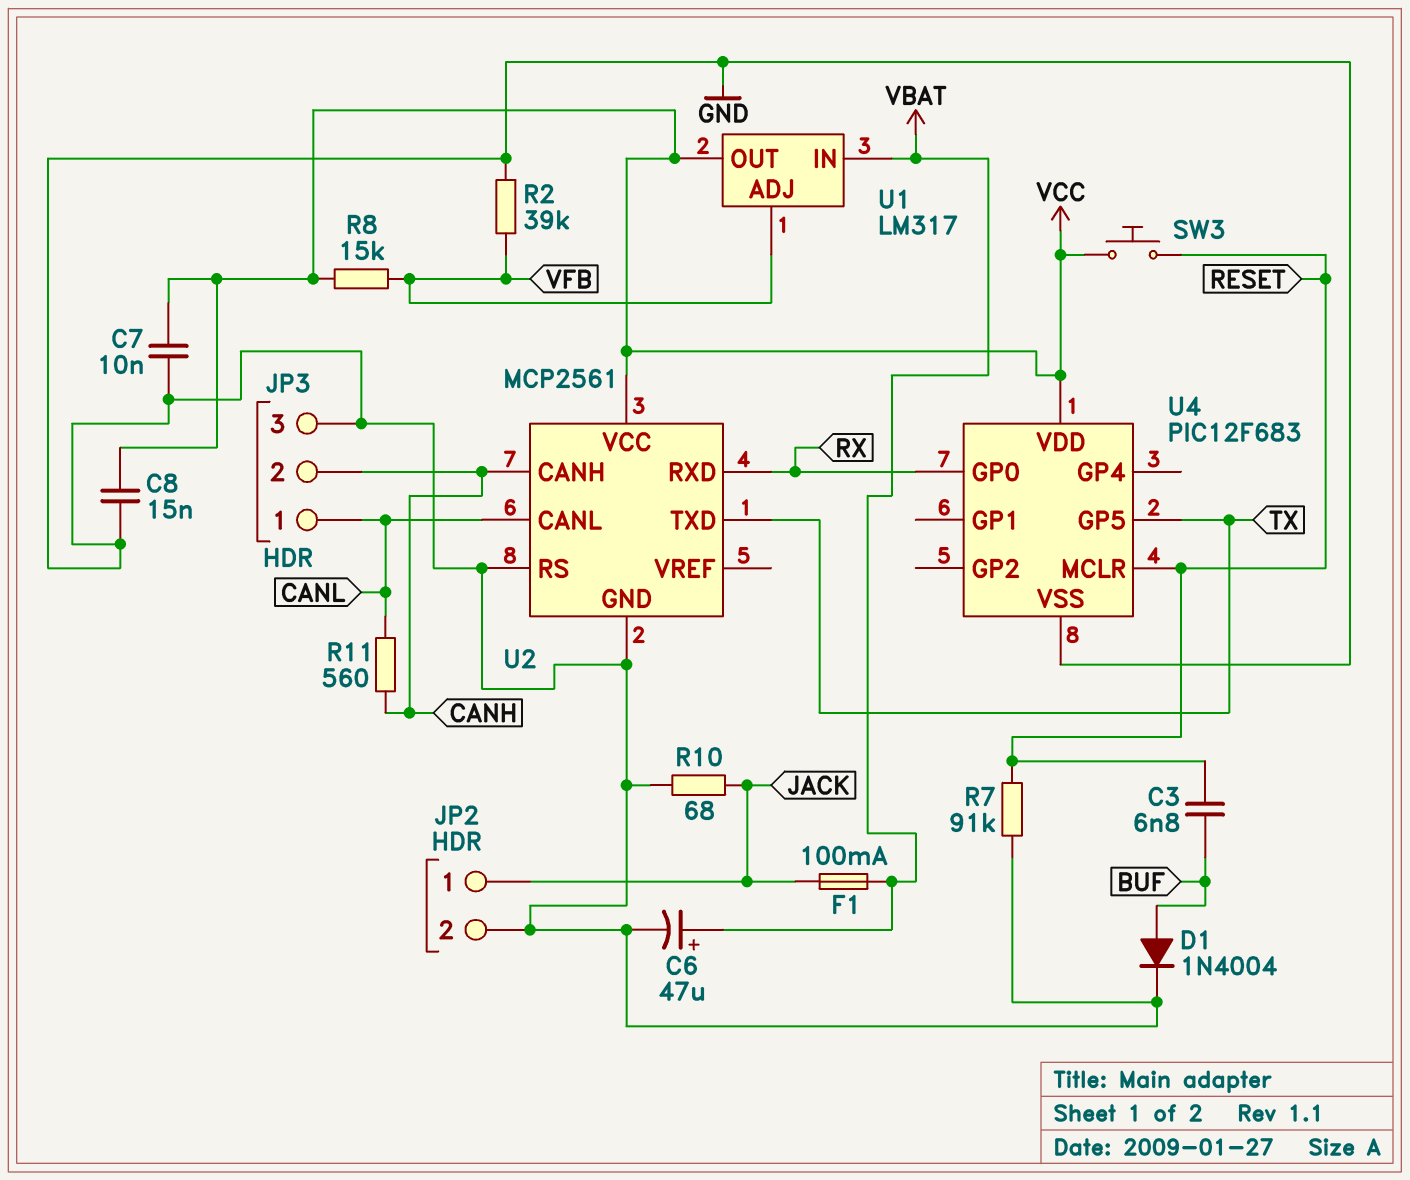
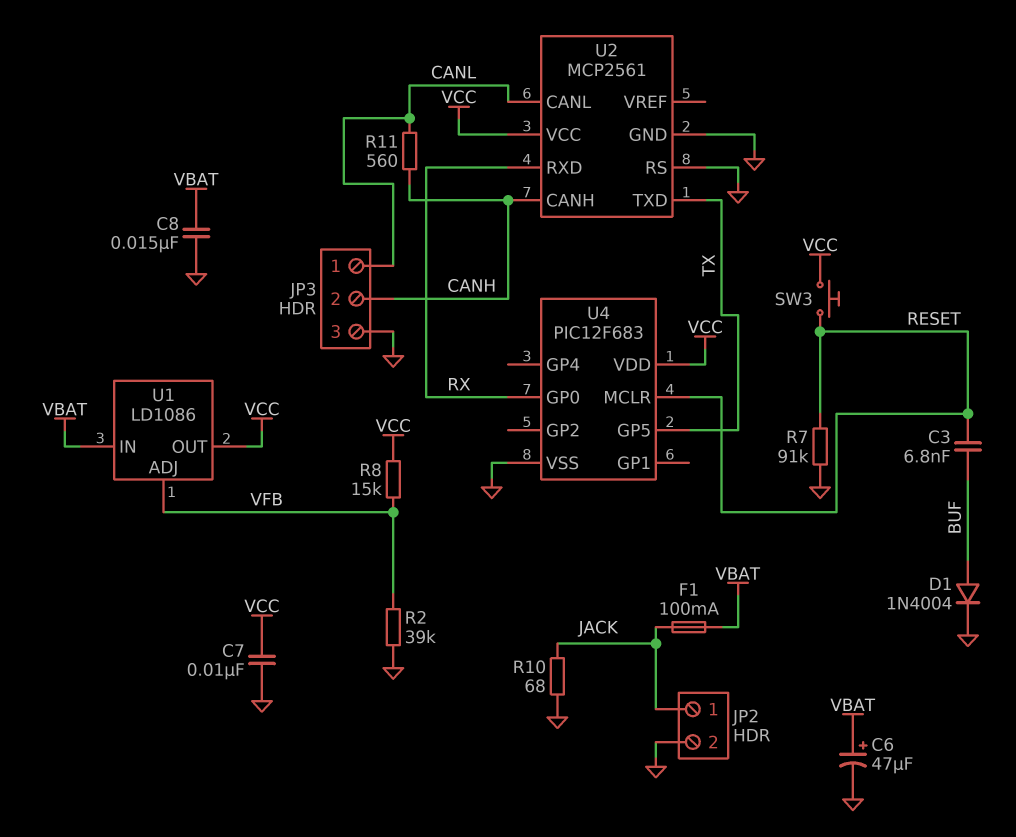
C8: 15nF (GND, VCC) -> 15nF (GND, VBAT)
U1: LM317 -> LD1086

